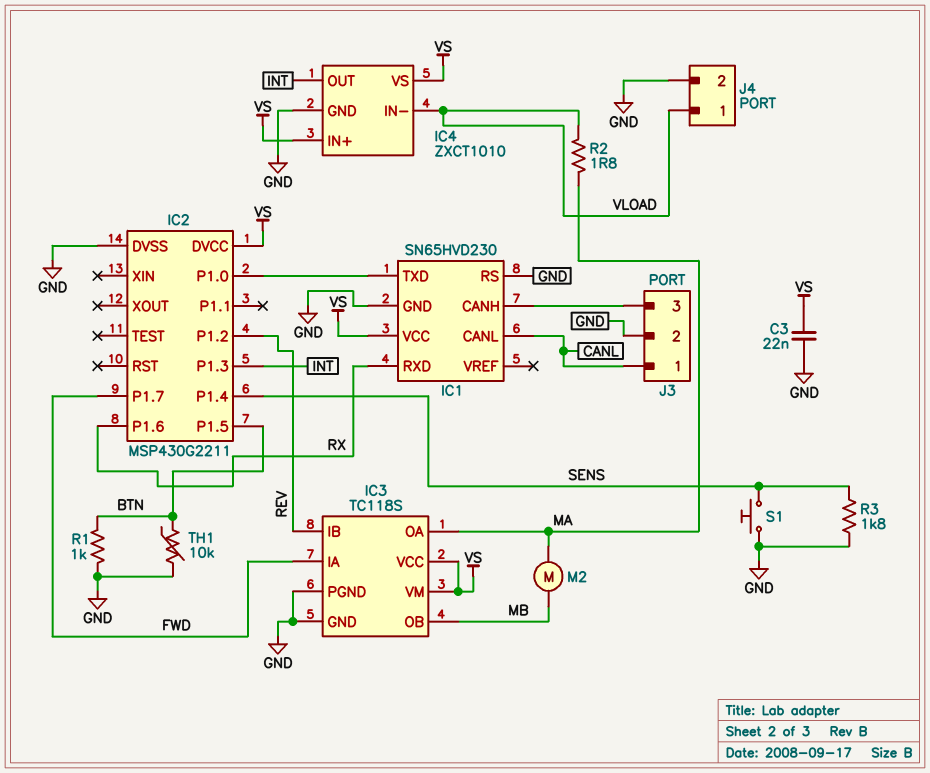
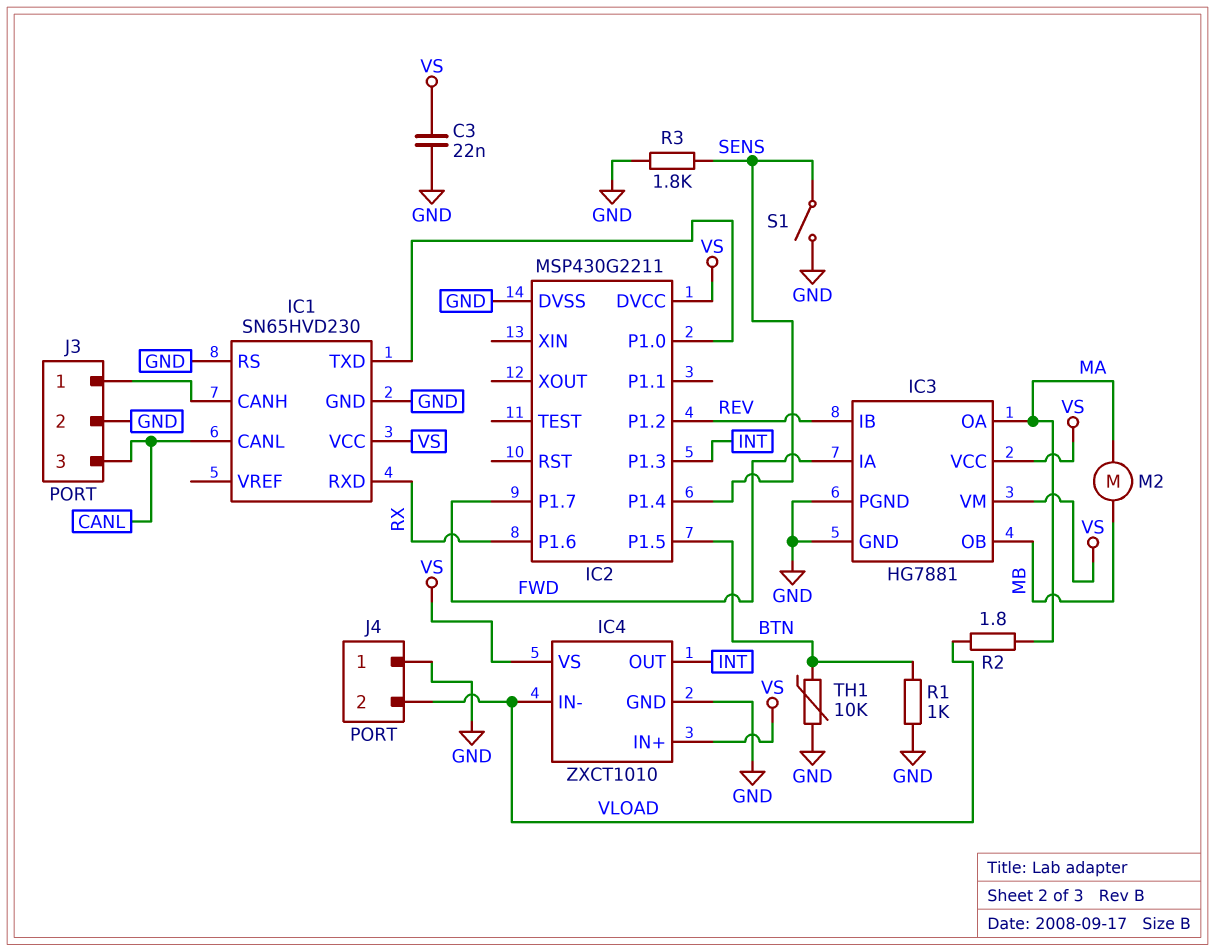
IC3: TC118S -> HG7881
J3 pin 1: CANL -> IC1/CANH
J3 pin 3: IC1/CANH -> CANL
J4 pin 1: VLOAD -> GND
J4 pin 2: GND -> VLOAD
S1: button (GND, SENS) -> switch (GND, SENS)

